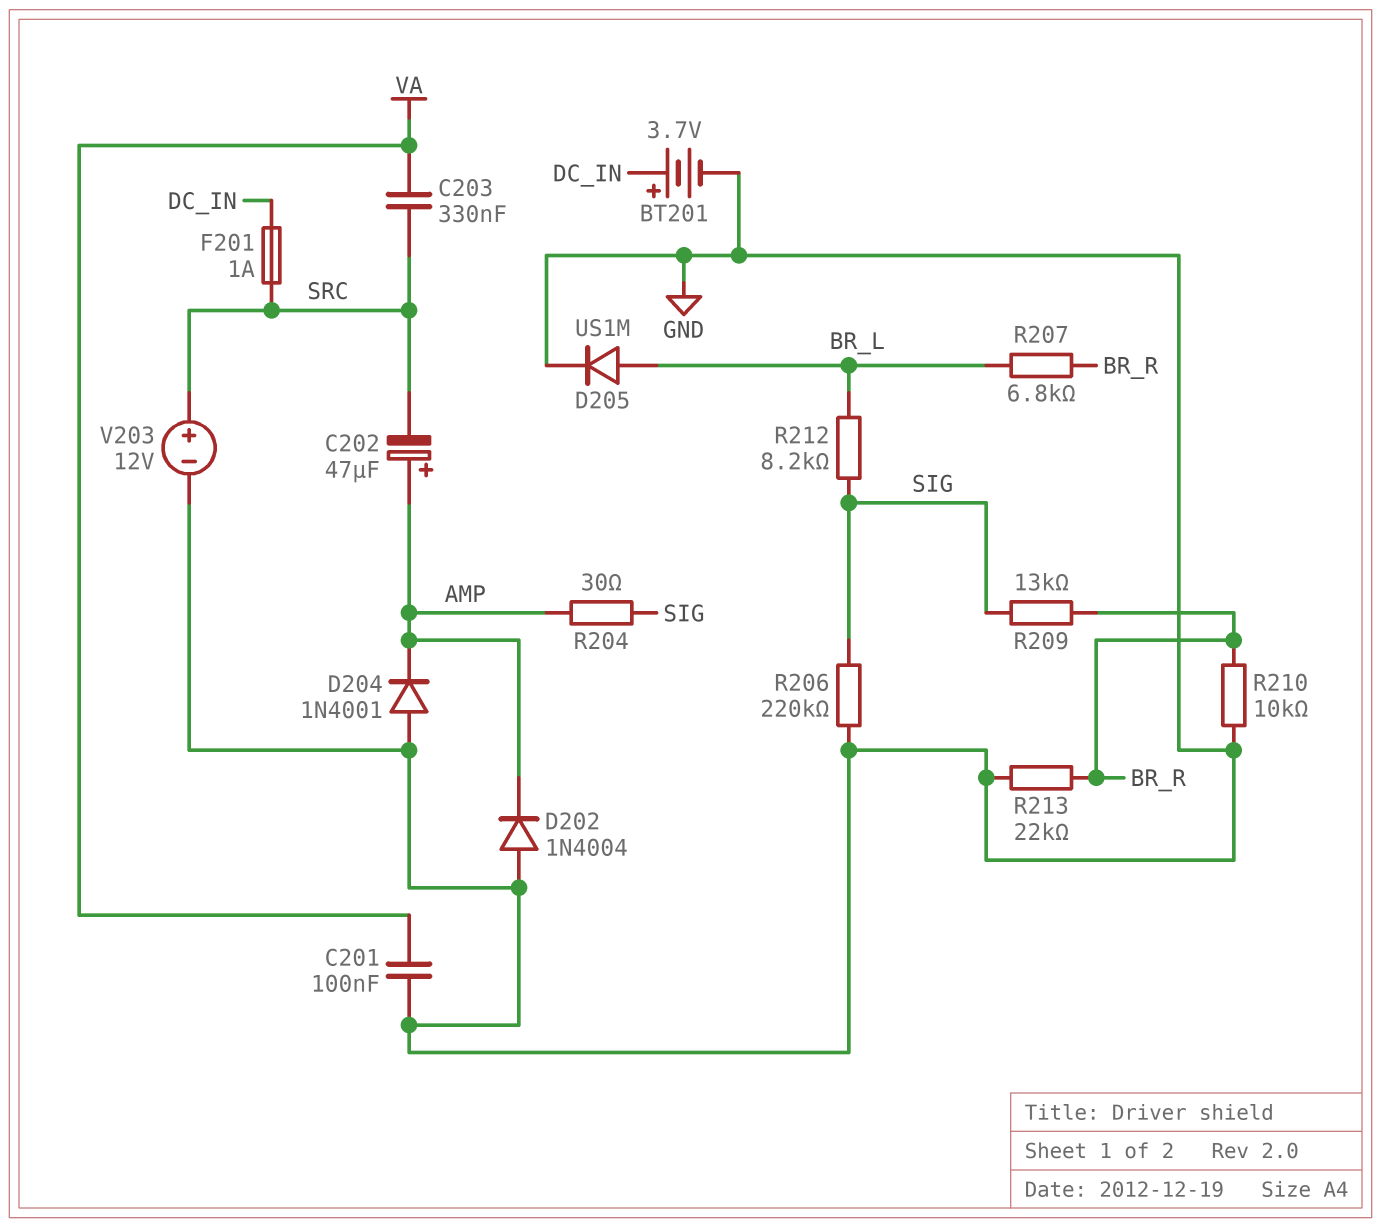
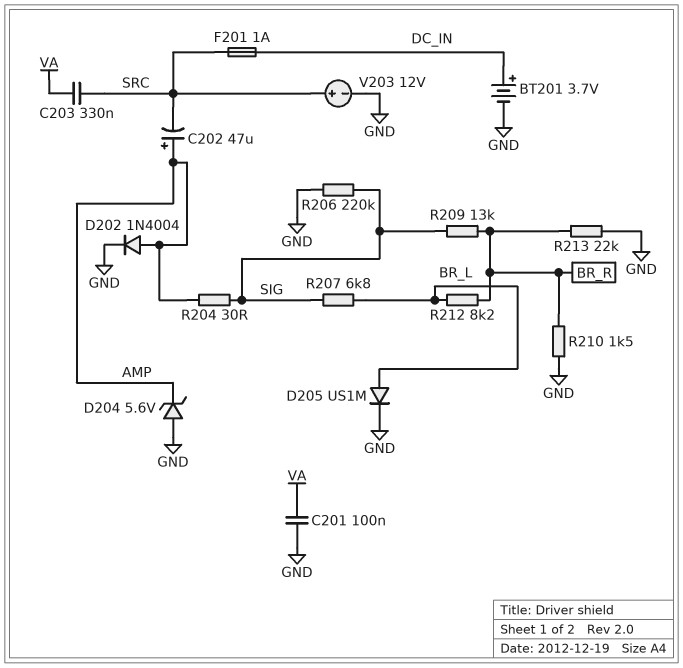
D202: diode 1N4004 (A GND, K AMP) -> diode 1N4004 (A AMP, K GND)
D204: diode 1N4001 (A GND, K AMP) -> zener 5.6V (A GND, K AMP)
R207: 6.8k (BR_L, BR_R) -> 6.8k (BR_L, SIG)
R210: 10k (BR_R, GND) -> 1.5k (BR_R, GND)
R212: 8.2k (BR_L, SIG) -> 8.2k (BR_L, BR_R)

